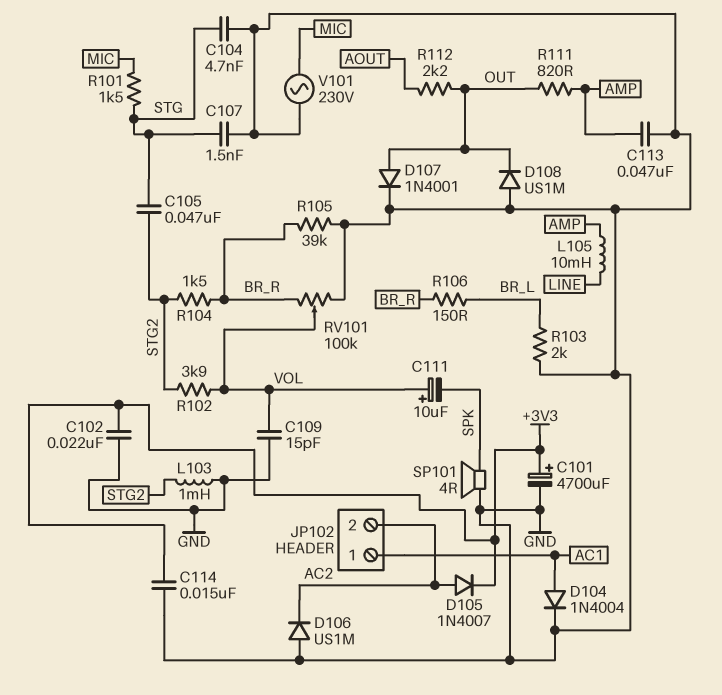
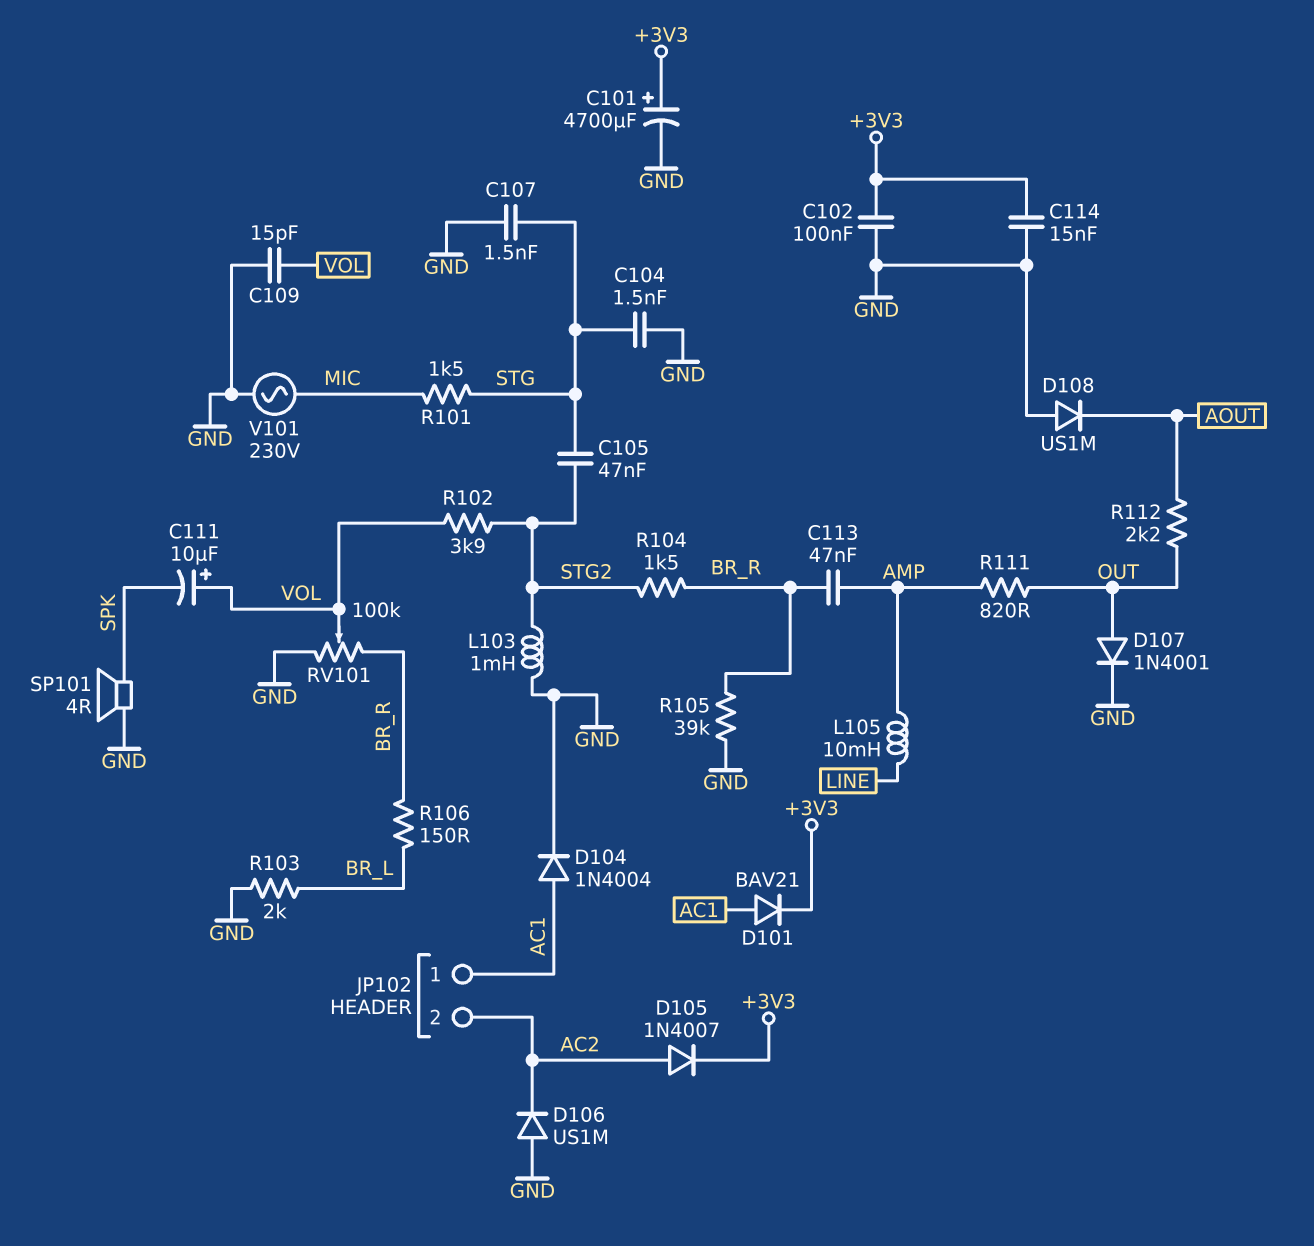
C102: 22nF (+3V3, GND) -> 100nF (+3V3, GND)
C104: 4.7nF (GND, STG) -> 1.5nF (GND, STG)
C113: 47nF (AMP, GND) -> 47nF (AMP, BR_R)
D101: none -> diode BAV21 (A AC1, K +3V3)
D108: diode US1M (A GND, K OUT) -> diode US1M (A GND, K AOUT)

